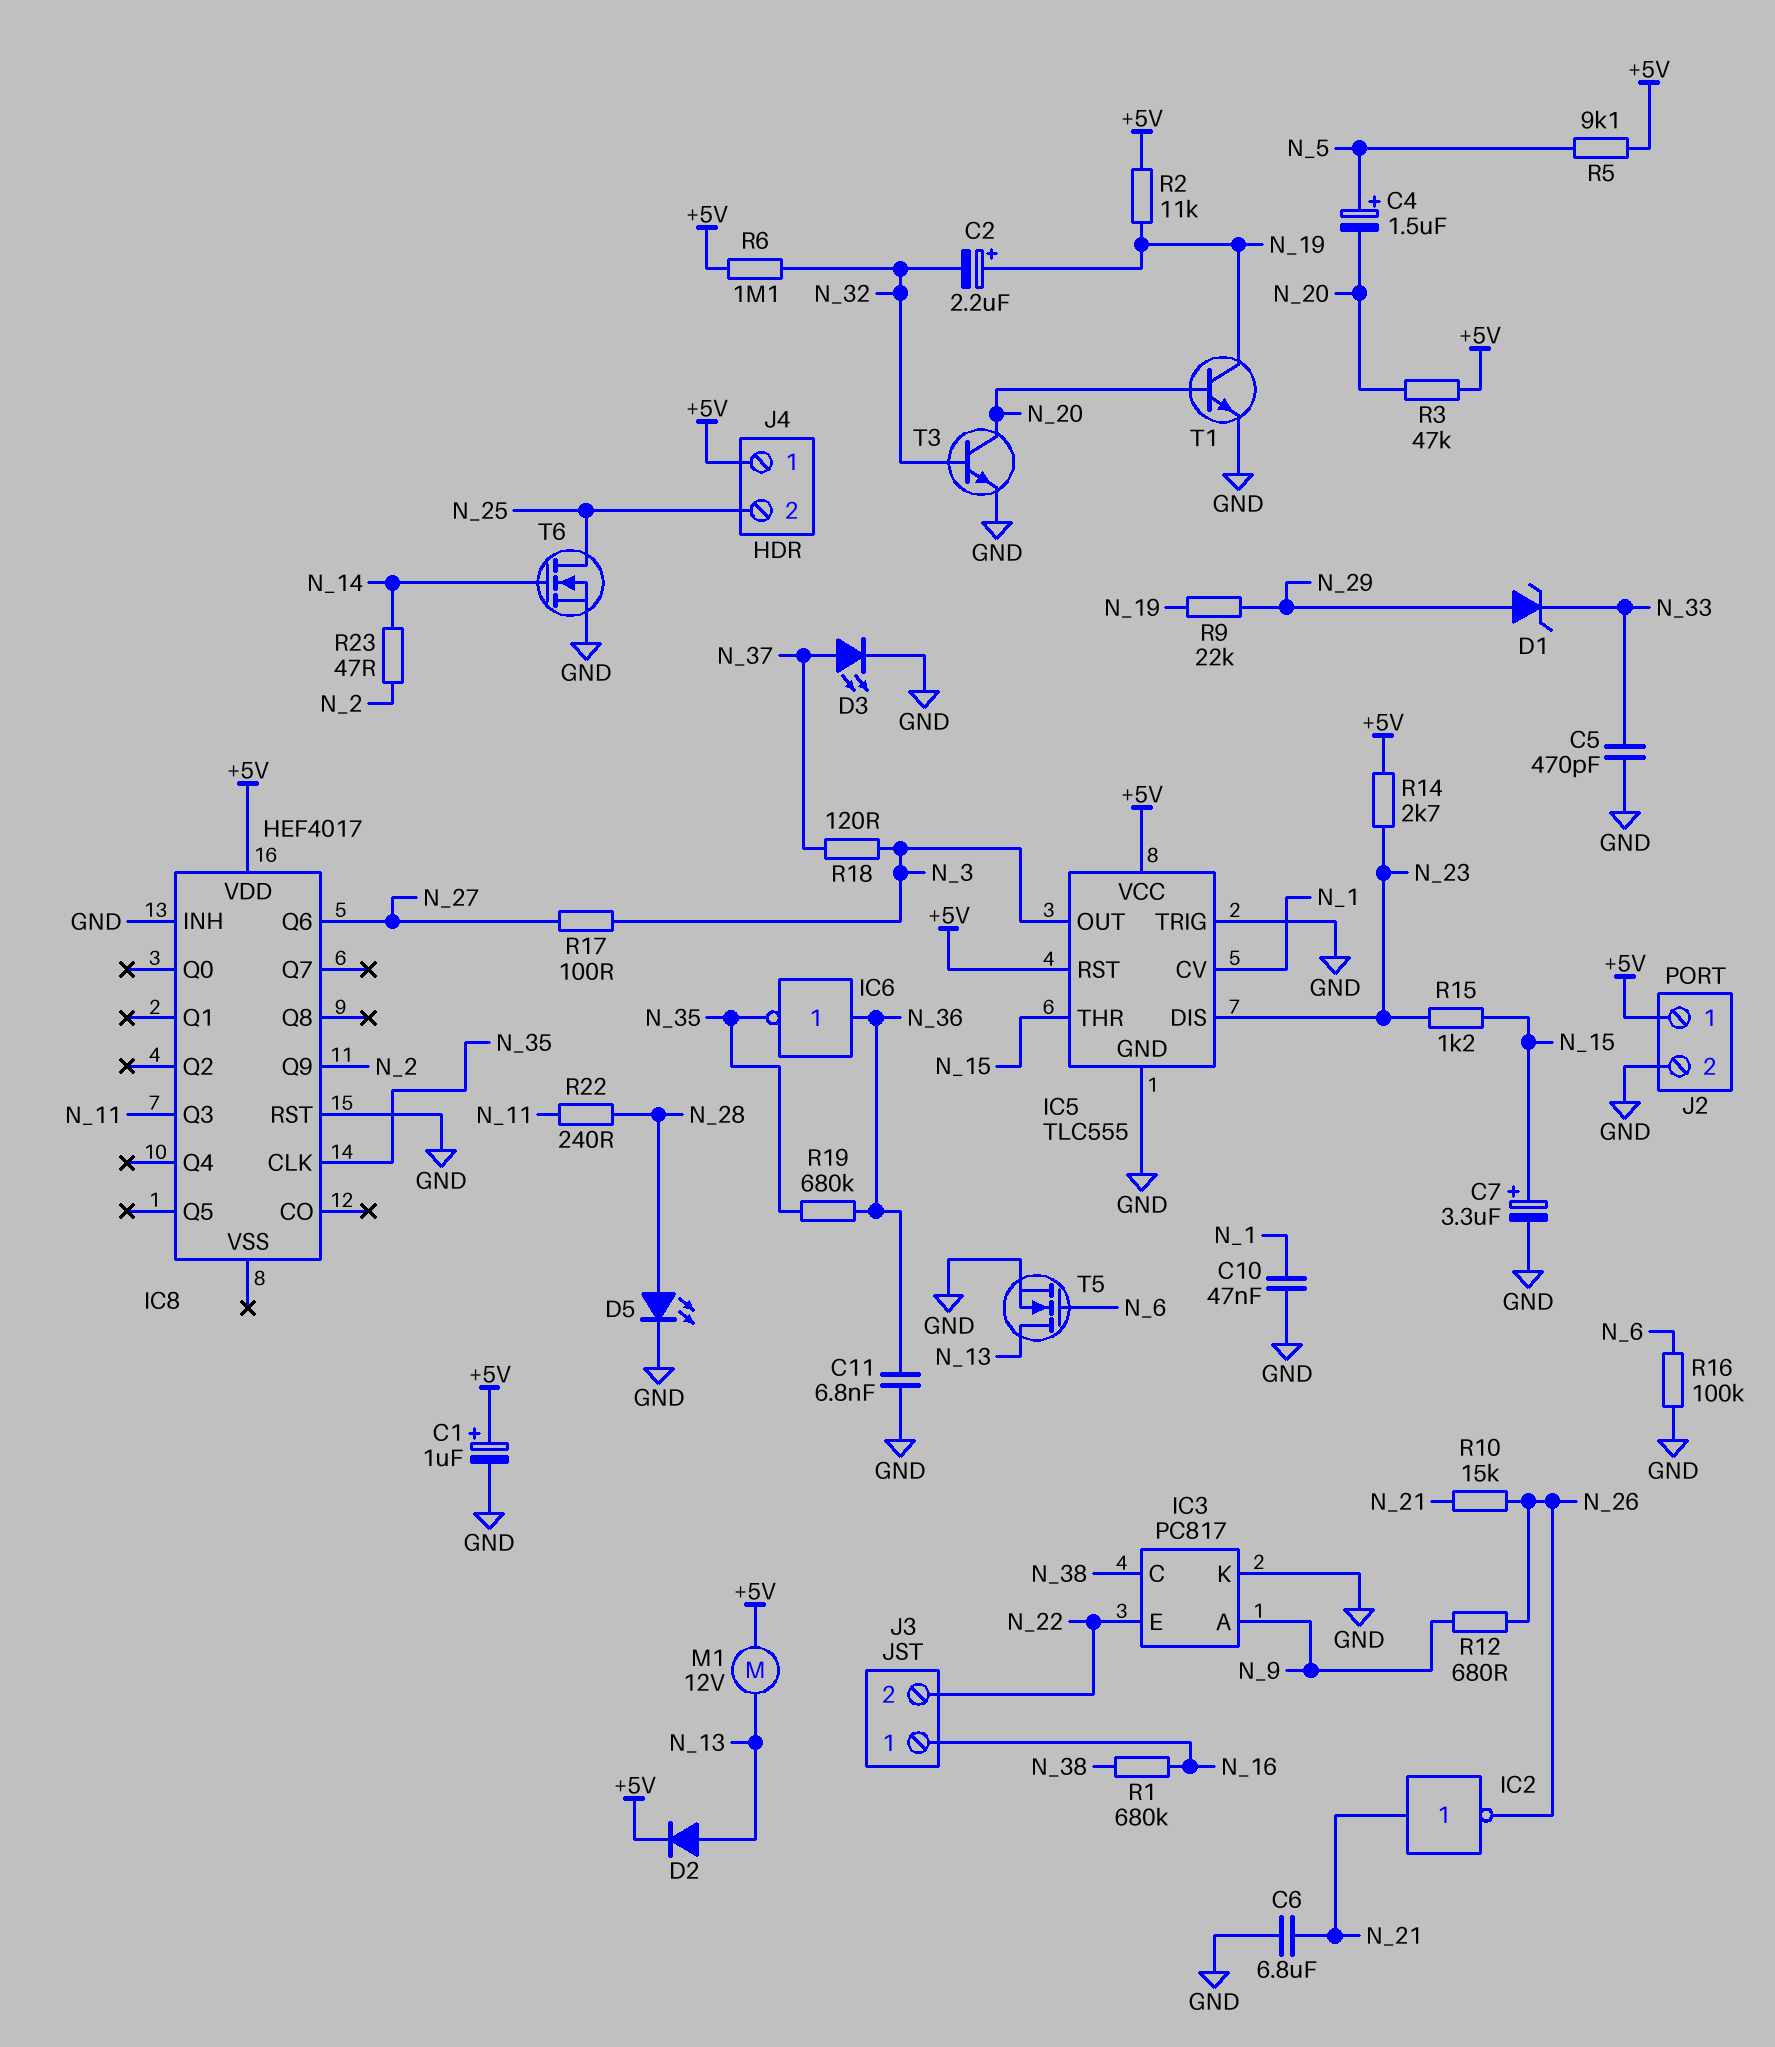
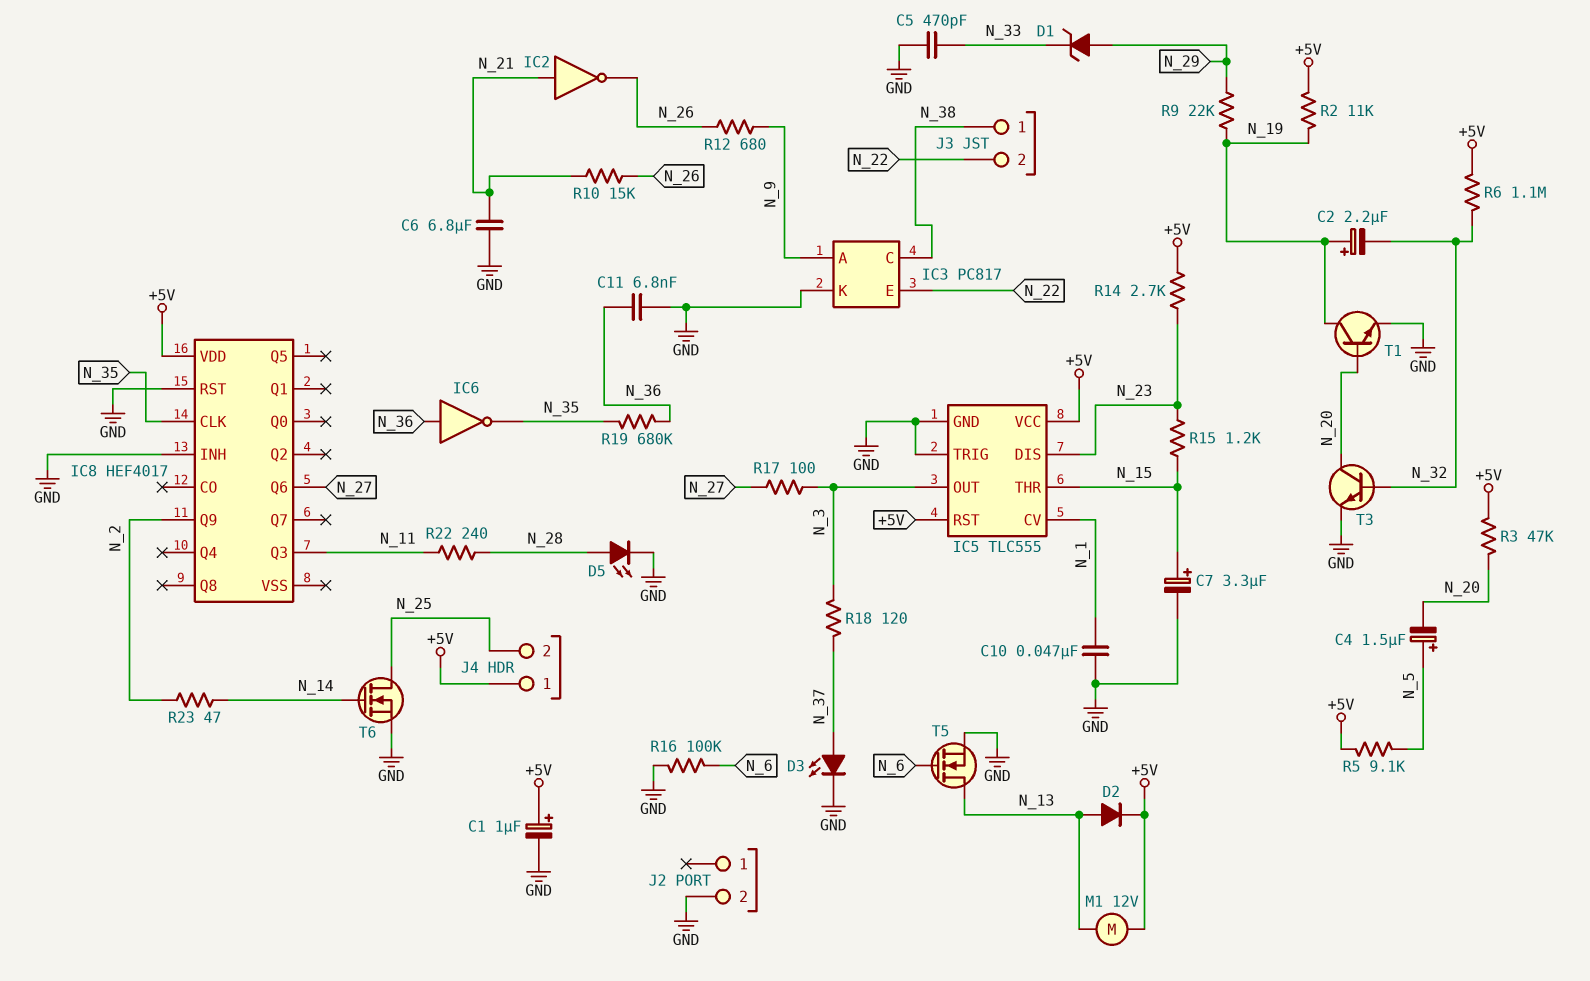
J2 pin 1: +5V -> none
J3 pin 1: N_16 -> N_38
R1: 680k (N_16, N_38) -> none

